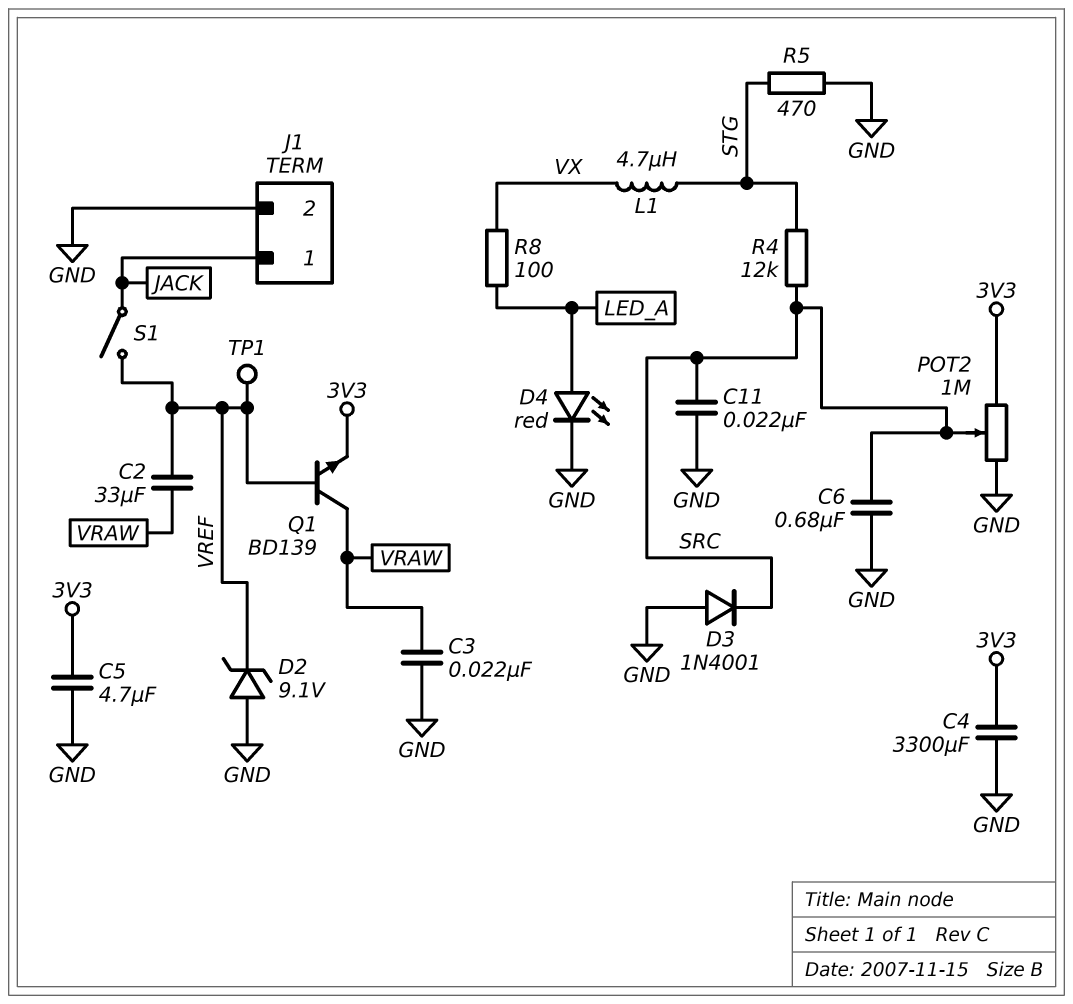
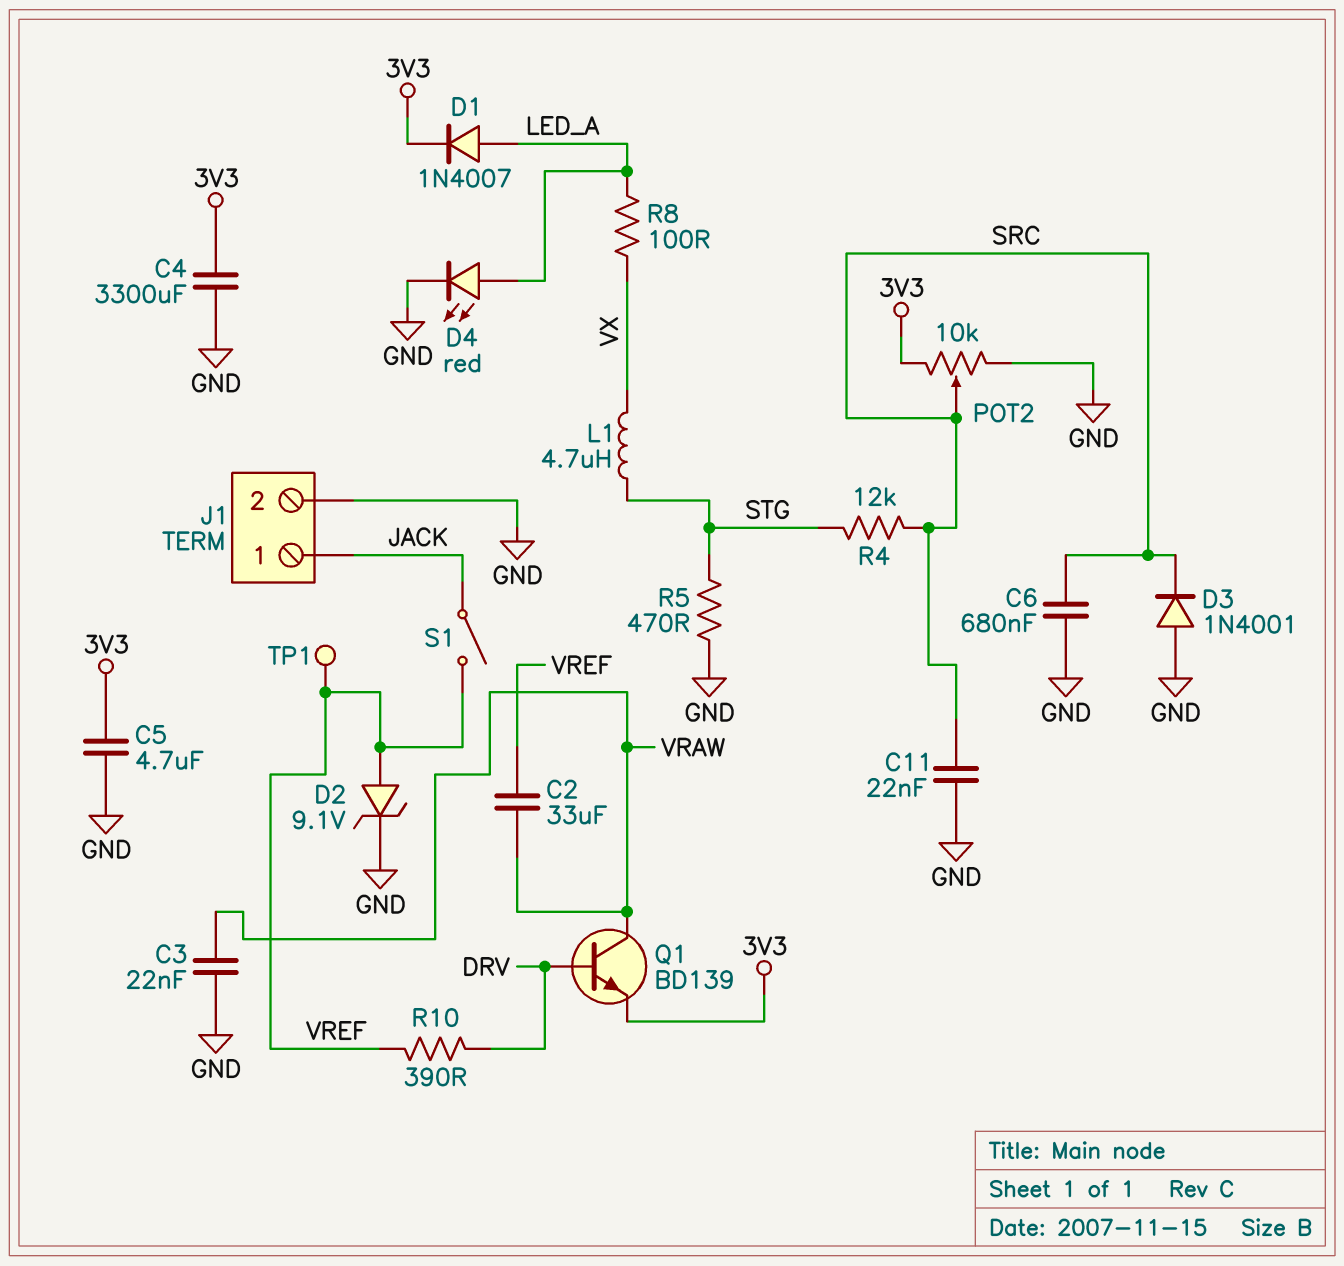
D1: none -> diode 1N4007 (A LED_A, K 3V3)
D2: zener 9.1V (A GND, K VREF) -> zener 9.1V (A VREF, K GND)
POT2: 1M (3V3, GND, wiper SRC) -> 10k (3V3, GND, wiper SRC)
Q1: NPN BD139 (B VREF, C VRAW, E 3V3) -> NPN BD139 (B DRV, C VRAW, E 3V3)
R10: none -> 390 (DRV, VREF)

